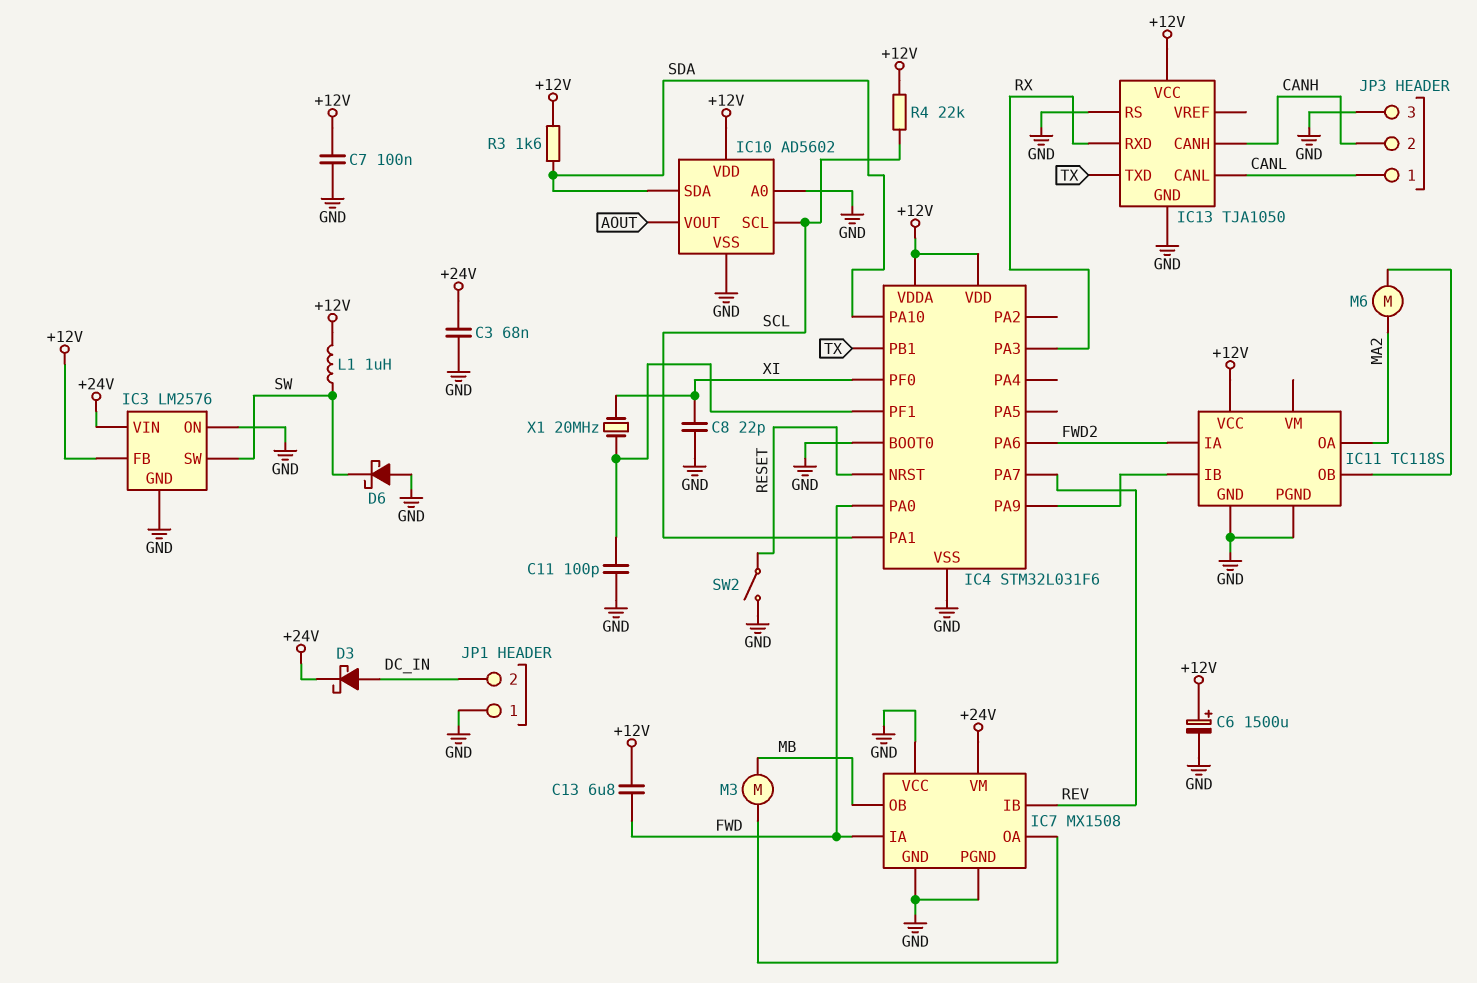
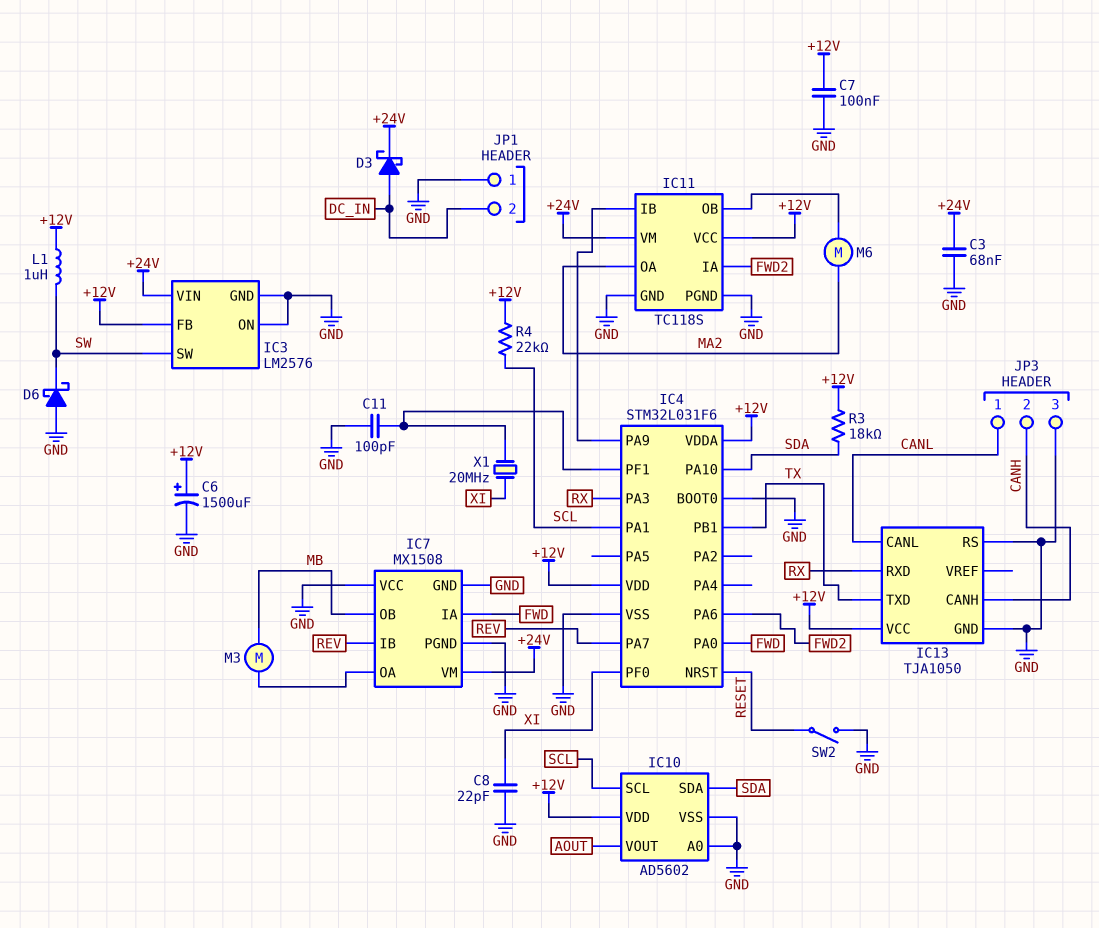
C13: 6.8uF (+12V, FWD) -> none
IC11 pin VM: none -> +24V
R3: 1.6k (+12V, SDA) -> 18k (+12V, SDA)

